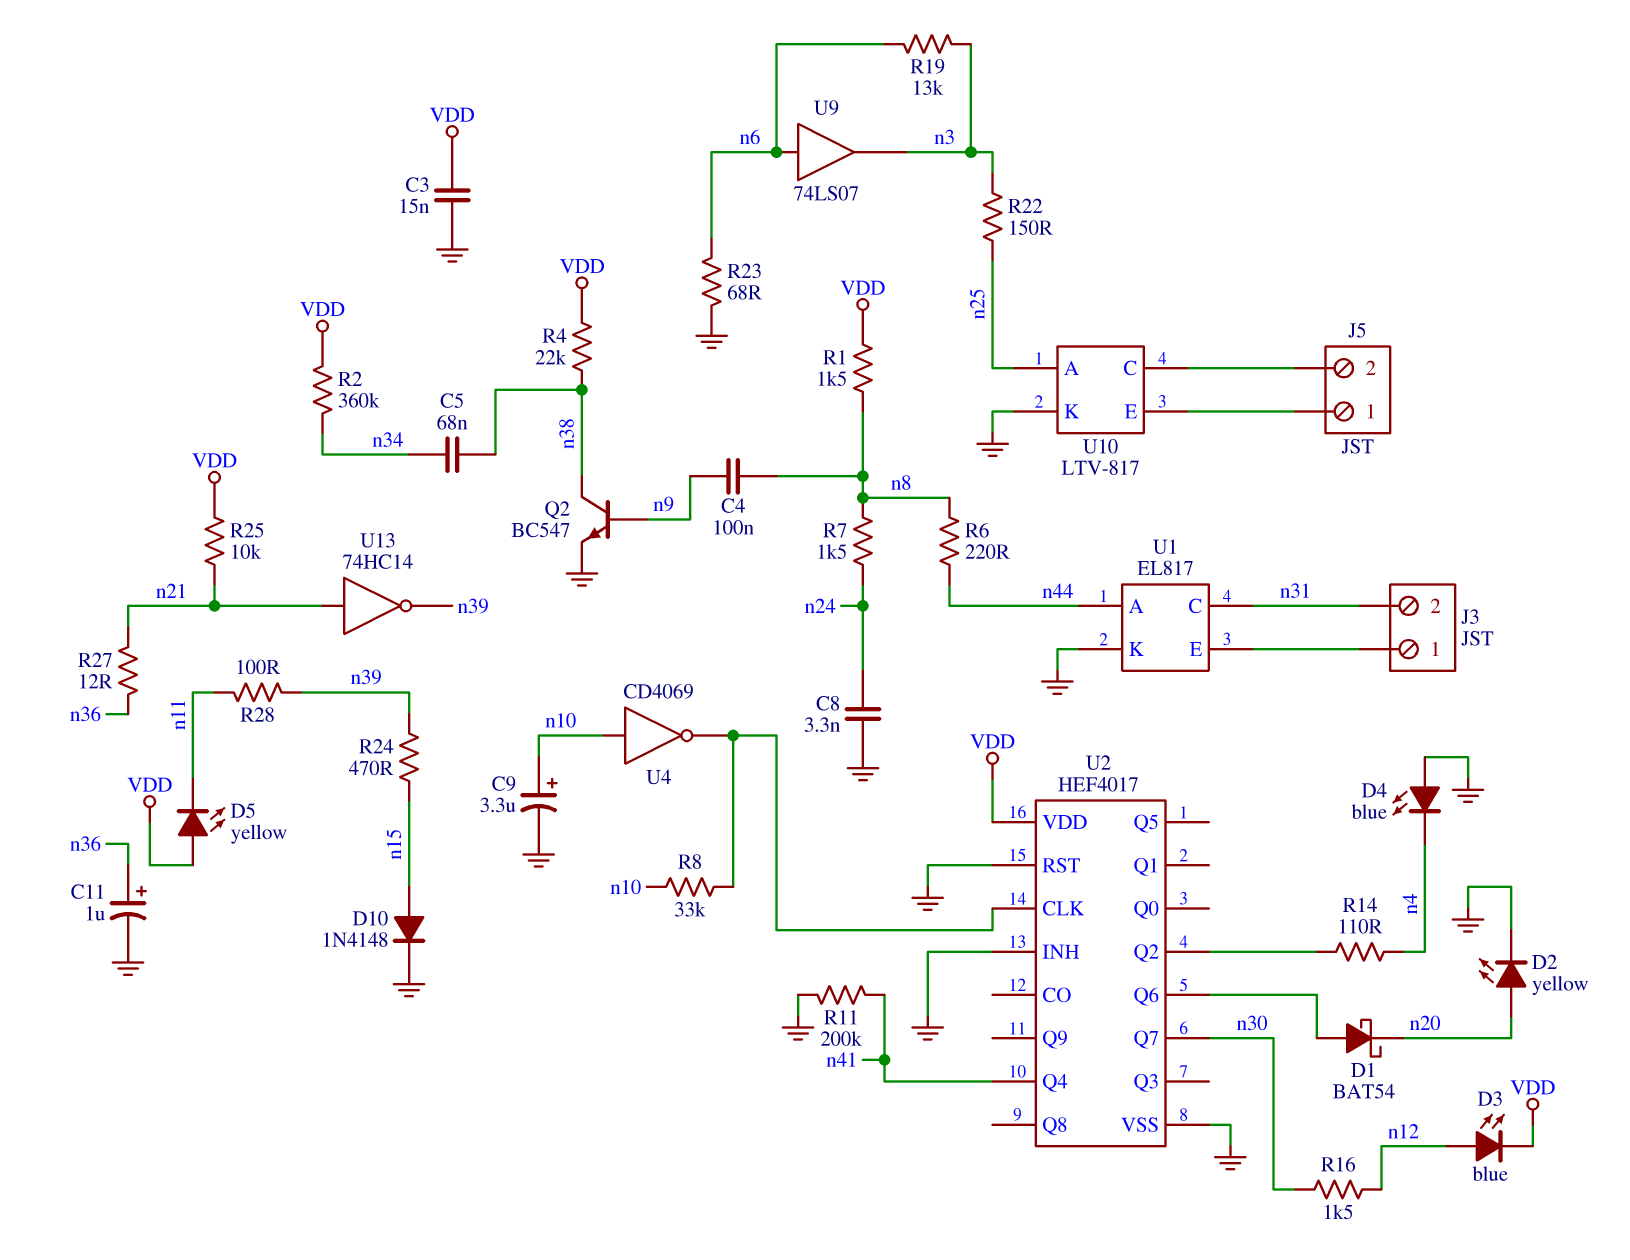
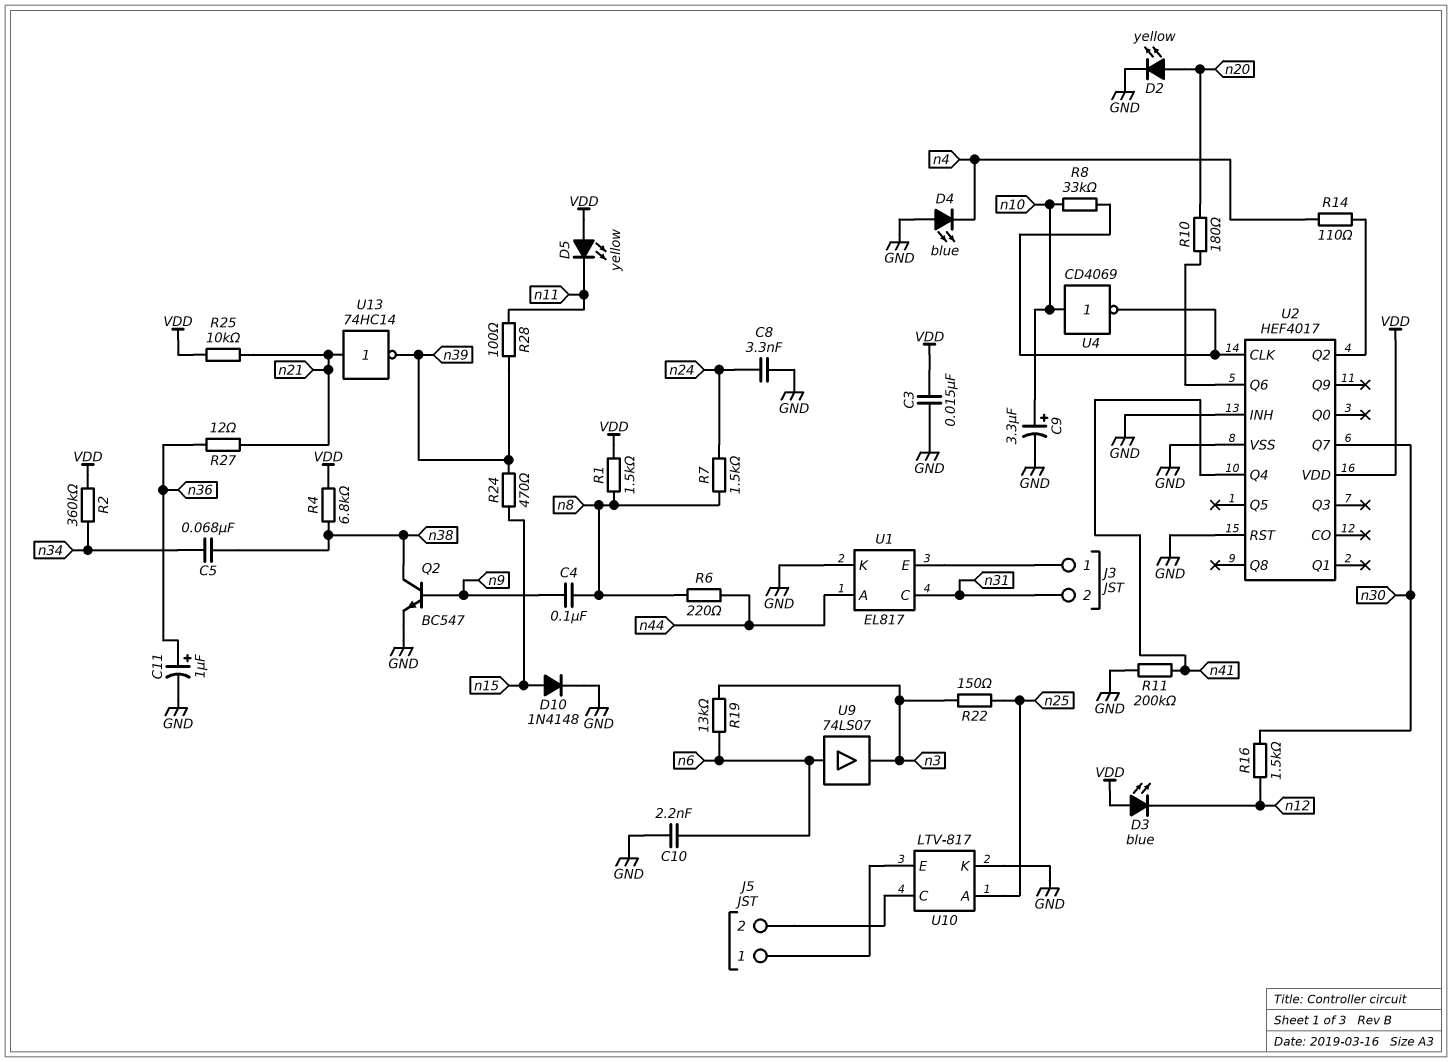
C10: none -> 2.2nF (GND, n6)
D1: schottky BAT54 (A U2/Q6, K n20) -> none
D3: LED blue (A n12, K VDD) -> LED blue (A VDD, K n12)
R4: 22k (VDD, n38) -> 6.8k (VDD, n38)
R10: none -> 180 (U2/Q6, n20)
R23: 68 (GND, n6) -> none

